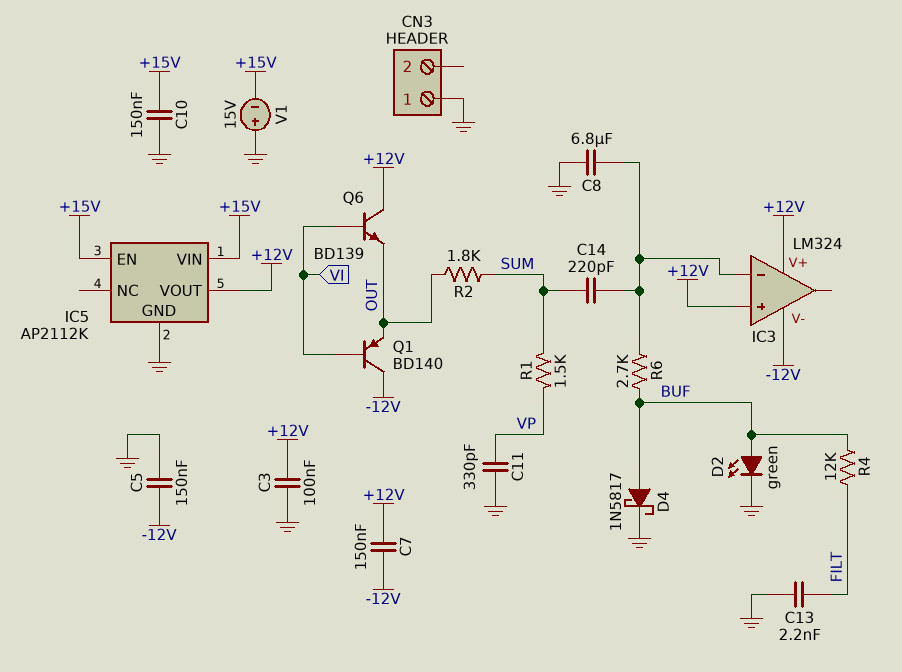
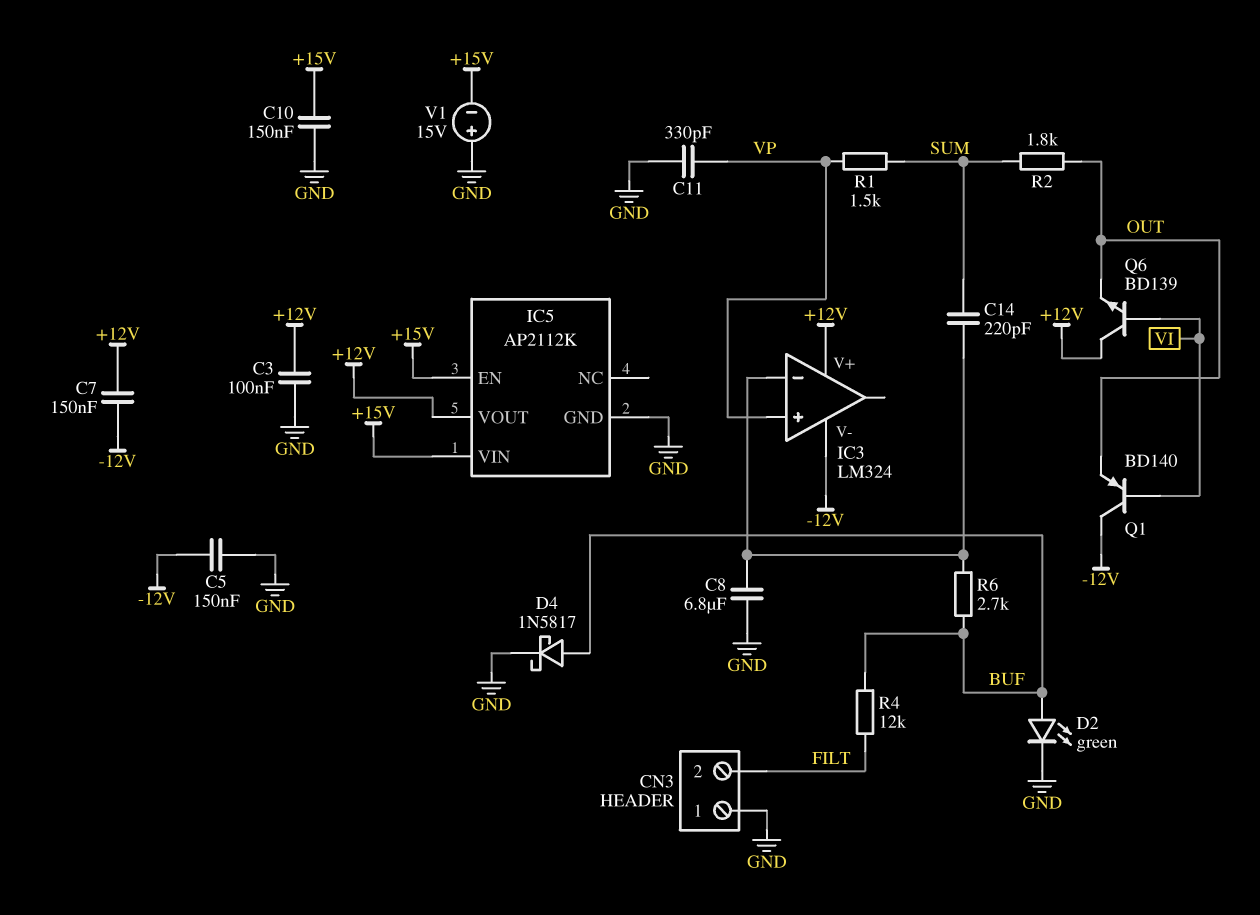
C13: 2.2nF (FILT, GND) -> none
CN3 pin 2: none -> FILT
IC3 pin in+: +12V -> VP

